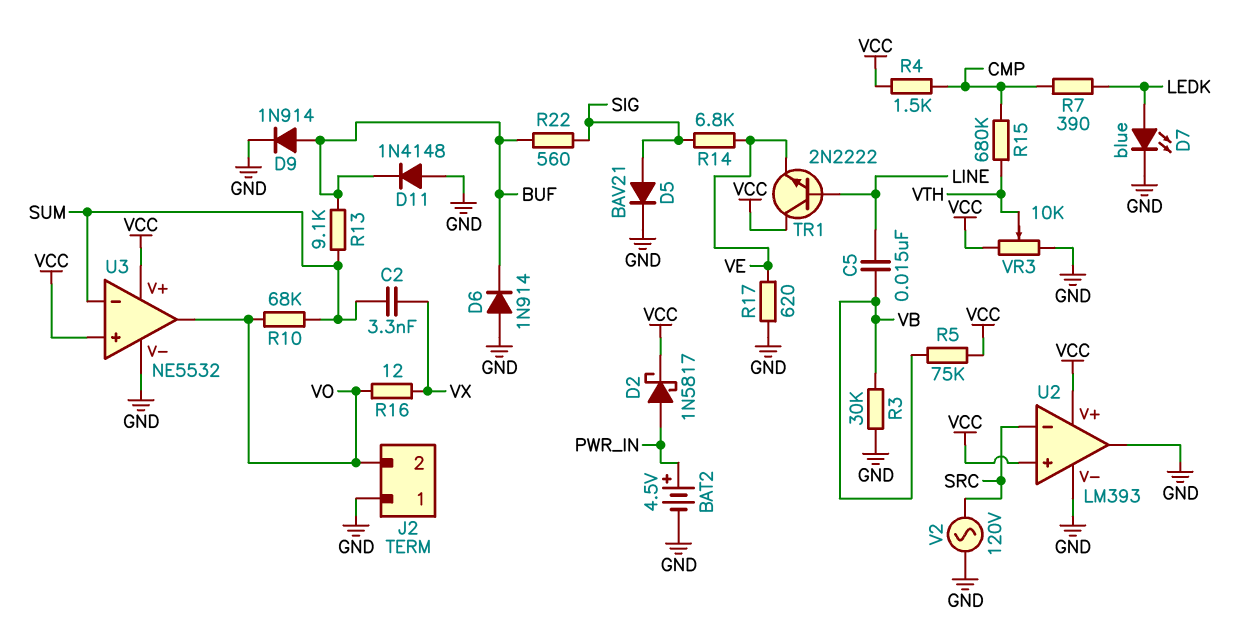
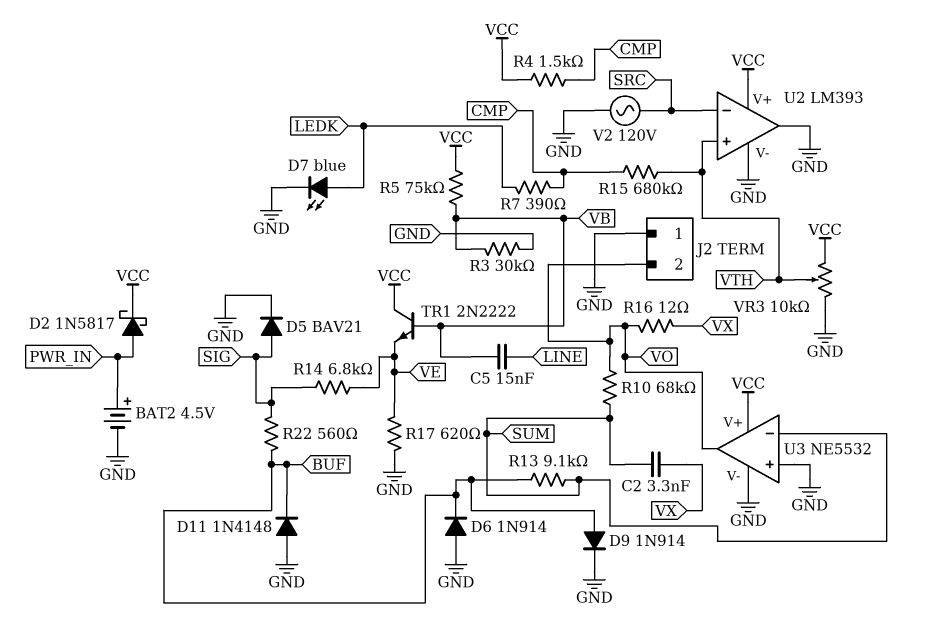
TR1: NPN 2N2222 (B LINE, C VCC, E VE) -> NPN 2N2222 (B VB, C VCC, E VE)
U2 pin in+: VCC -> VTH
U3 pin in+: VCC -> GND

